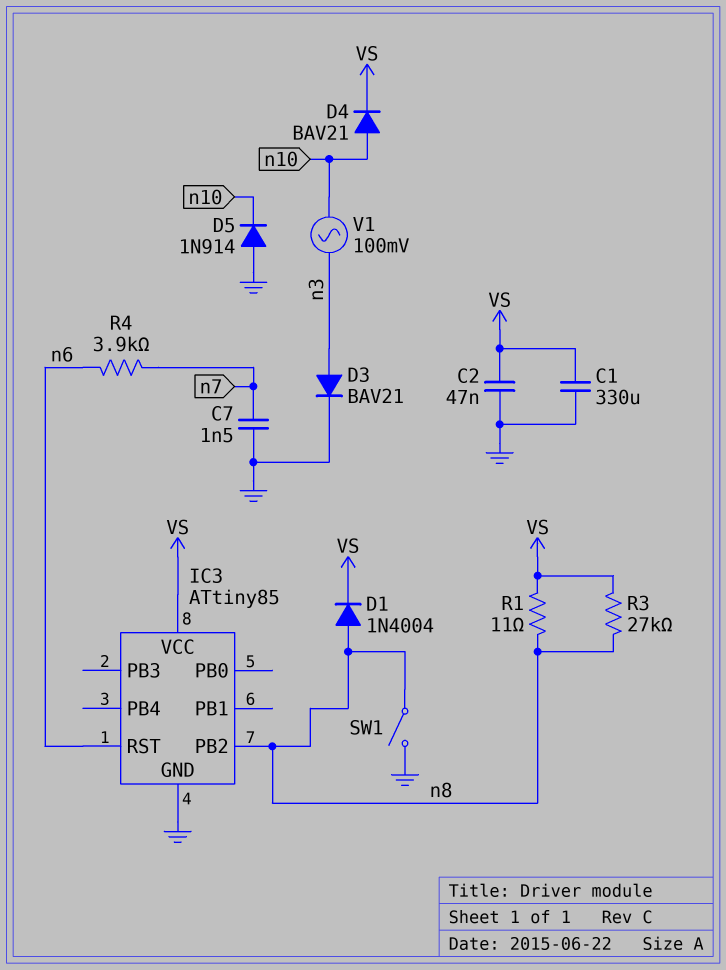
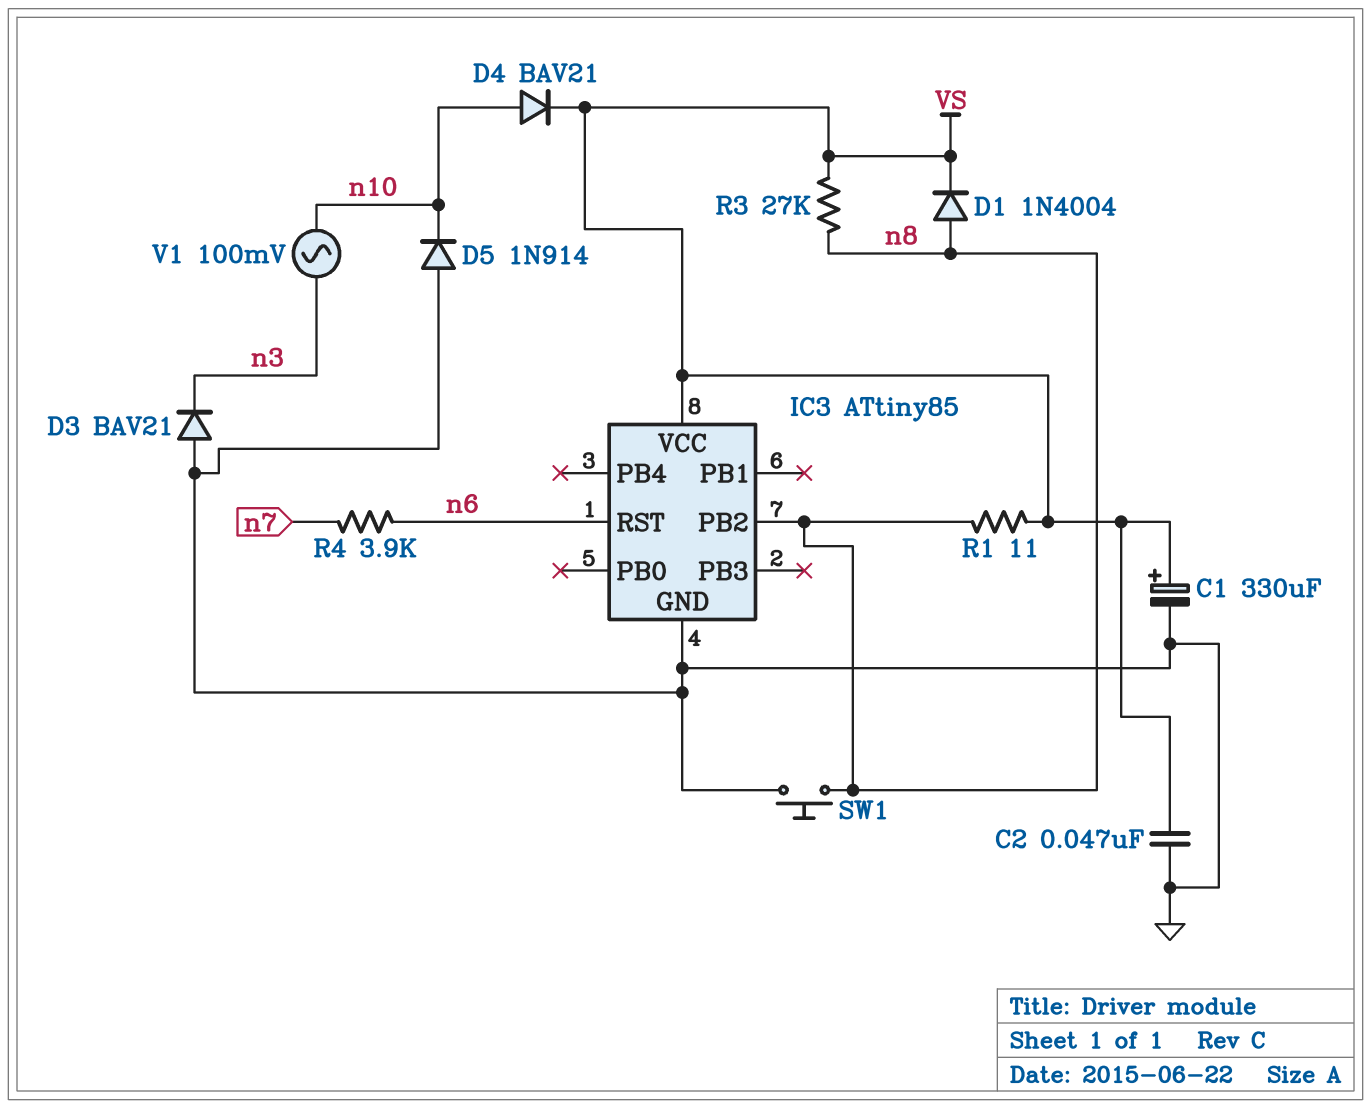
C1: 330uF (GND, VS) -> 330uF (plus VS, minus GND)
C7: 1.5nF (GND, n7) -> none
D3: diode BAV21 (A n3, K GND) -> diode BAV21 (A GND, K n3)
SW1: switch (GND, n8) -> button (GND, n8)

